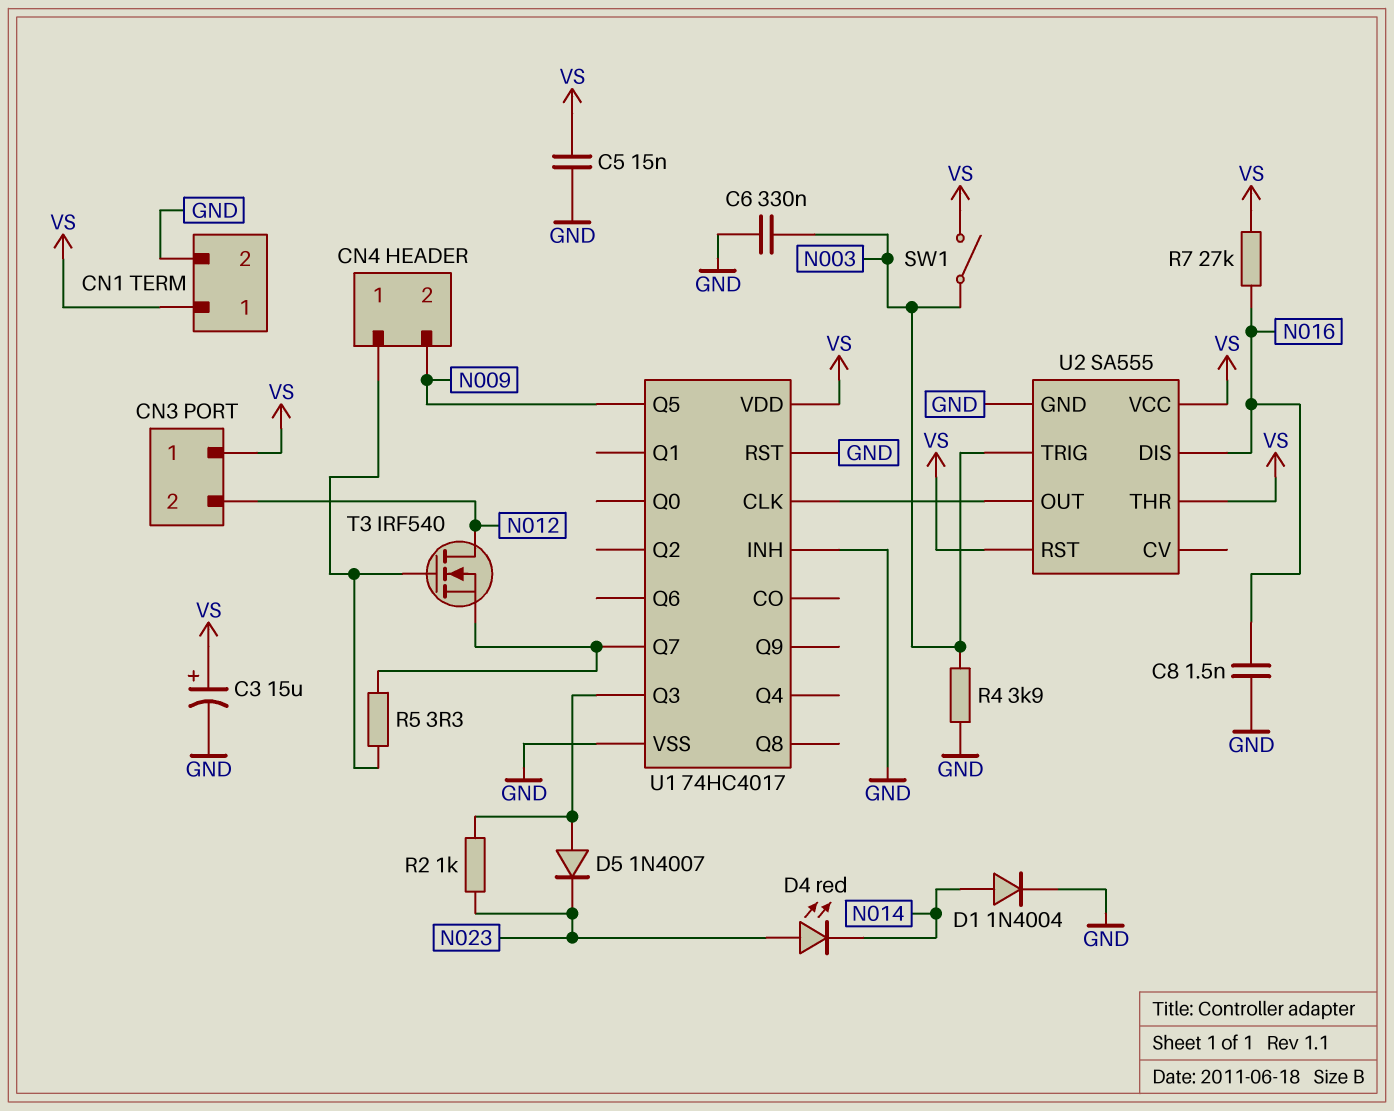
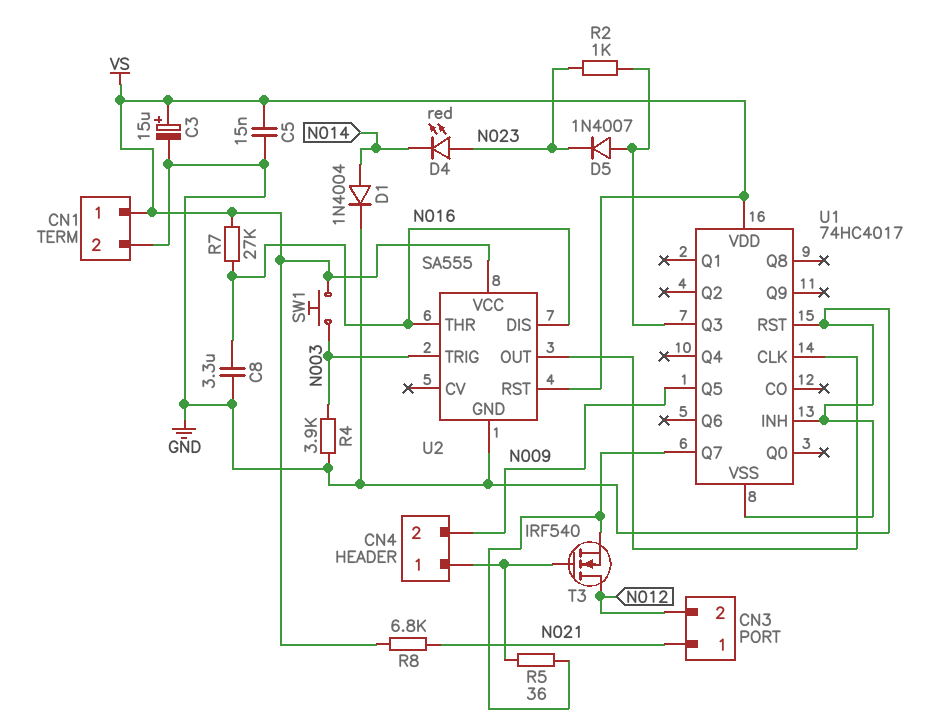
C6: 330nF (GND, N003) -> none
C8: 1.5nF (GND, N016) -> 3.3uF (GND, N016)
CN3 pin 1: VS -> N021
R5: 3.3 (CN4/1, U1/Q7) -> 36 (CN4/1, U1/Q7)
R8: none -> 6.8k (N021, VS)
SW1: switch (N003, VS) -> button (N003, VS)
U2 pin THR: VS -> N016

